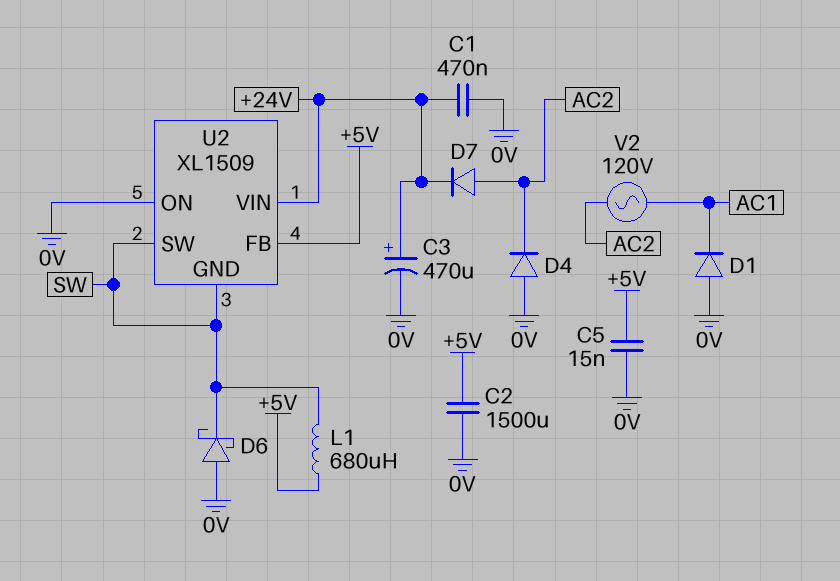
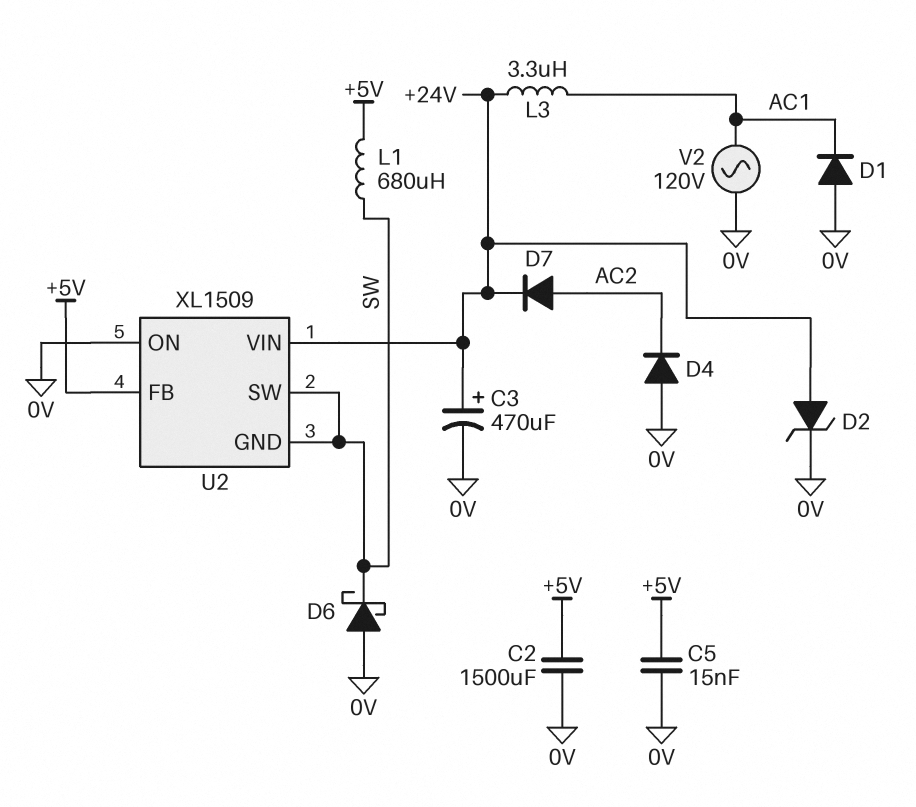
C1: 470nF (+24V, 0V) -> none
D2: none -> zener (A +24V, K 0V)
L3: none -> 3.3uH (+24V, AC1)
V2: AC 120V (AC1, AC2) -> AC 120V (0V, AC1)

